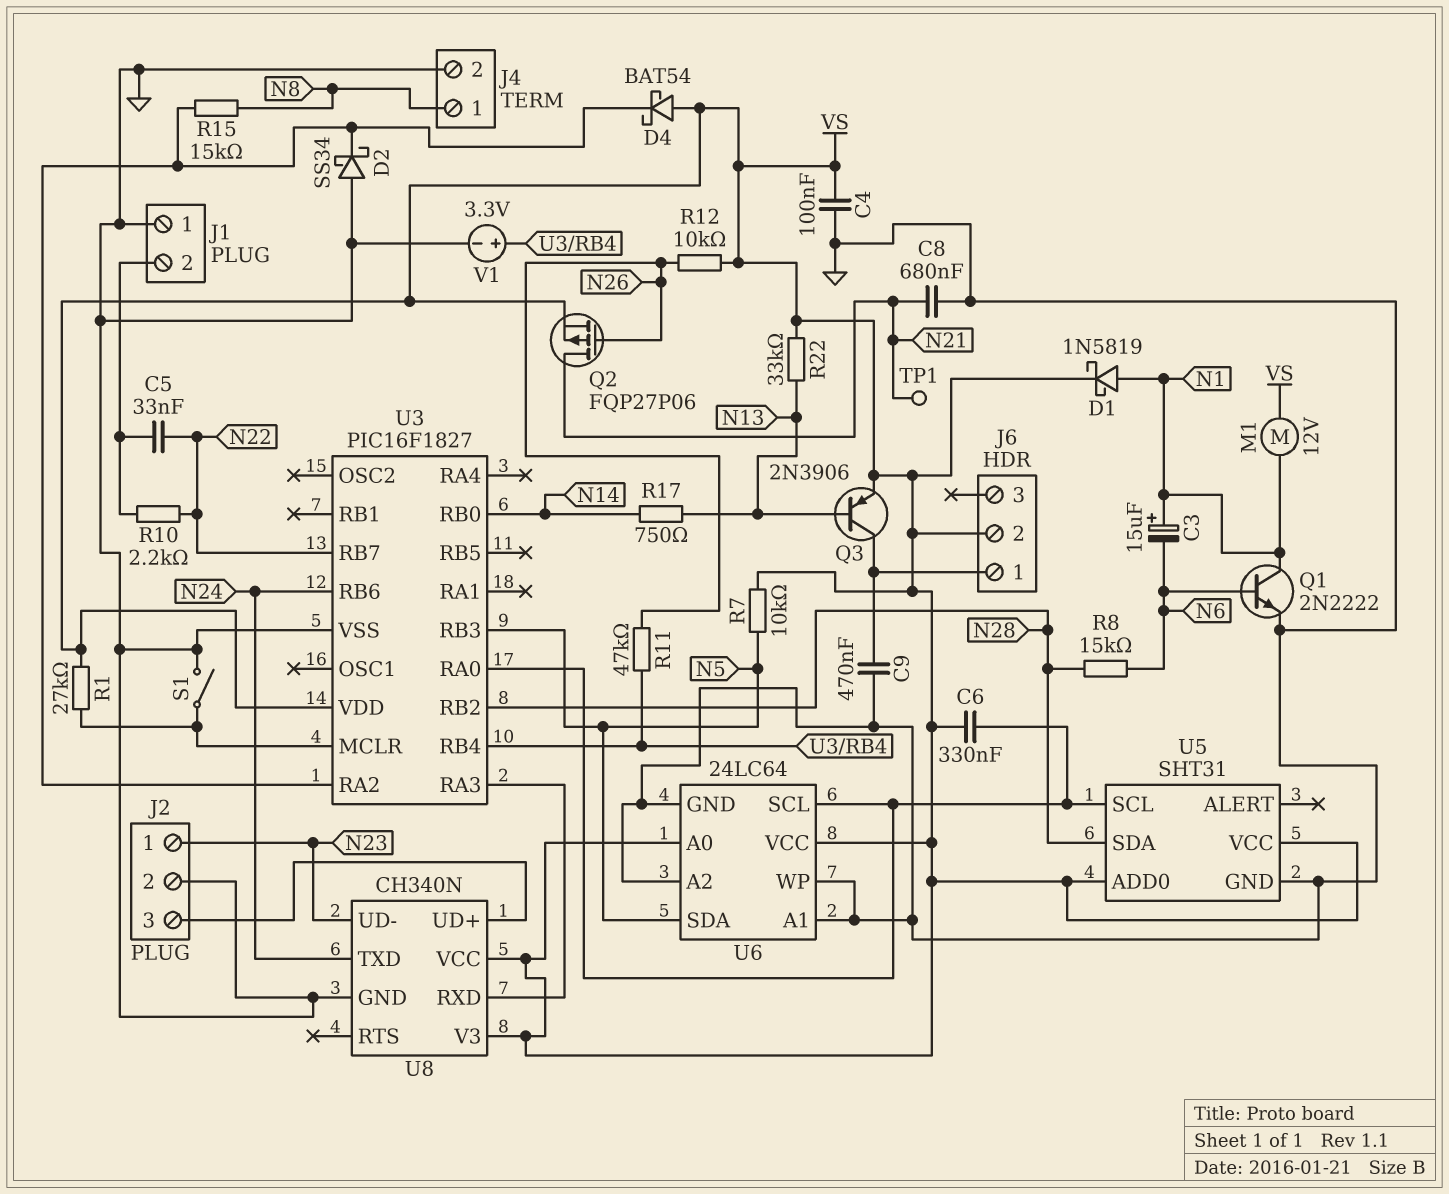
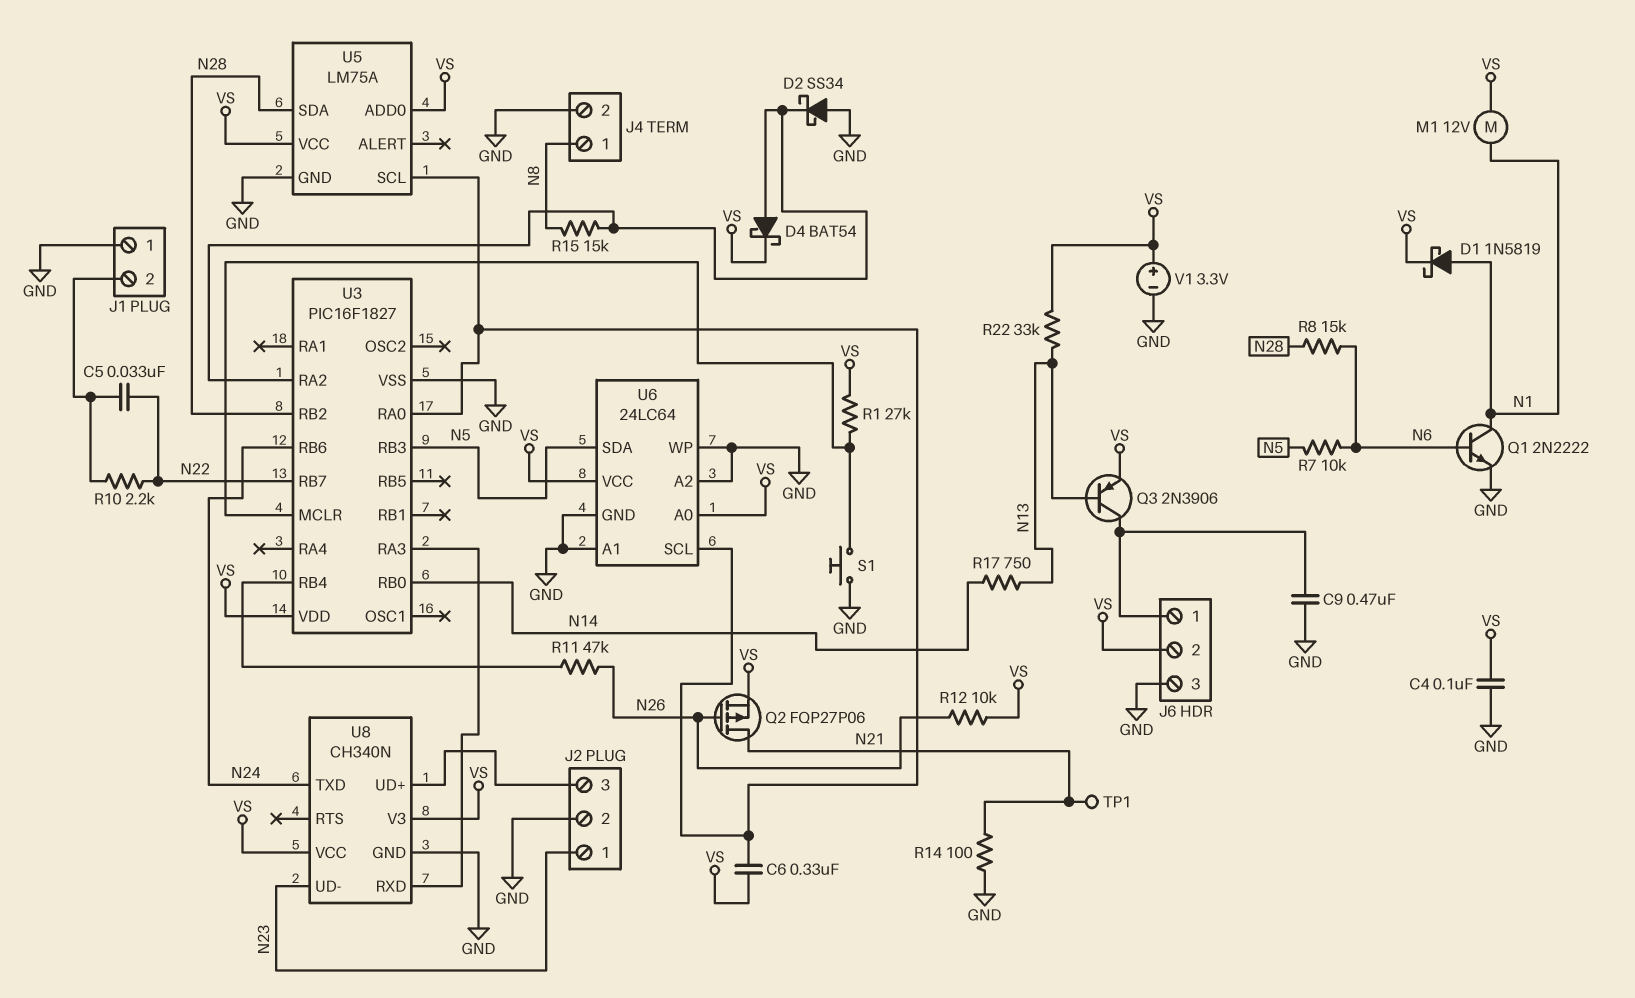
C3: 15uF (plus N1, minus N6) -> none
C8: 680nF (GND, N21) -> none
D4: schottky BAT54 (A VS, K U3/RA2) -> schottky BAT54 (A U3/RA2, K VS)
J6 pin 3: none -> GND
R7: 10k (N5, VS) -> 10k (N5, N6)
R14: none -> 100 (GND, N21)
S1: switch (GND, U3/MCLR) -> button (GND, U3/MCLR)
U5: SHT31 -> LM75A
V1: 3.3V (plus U3/RB4, minus GND) -> 3.3V (plus VS, minus GND)

